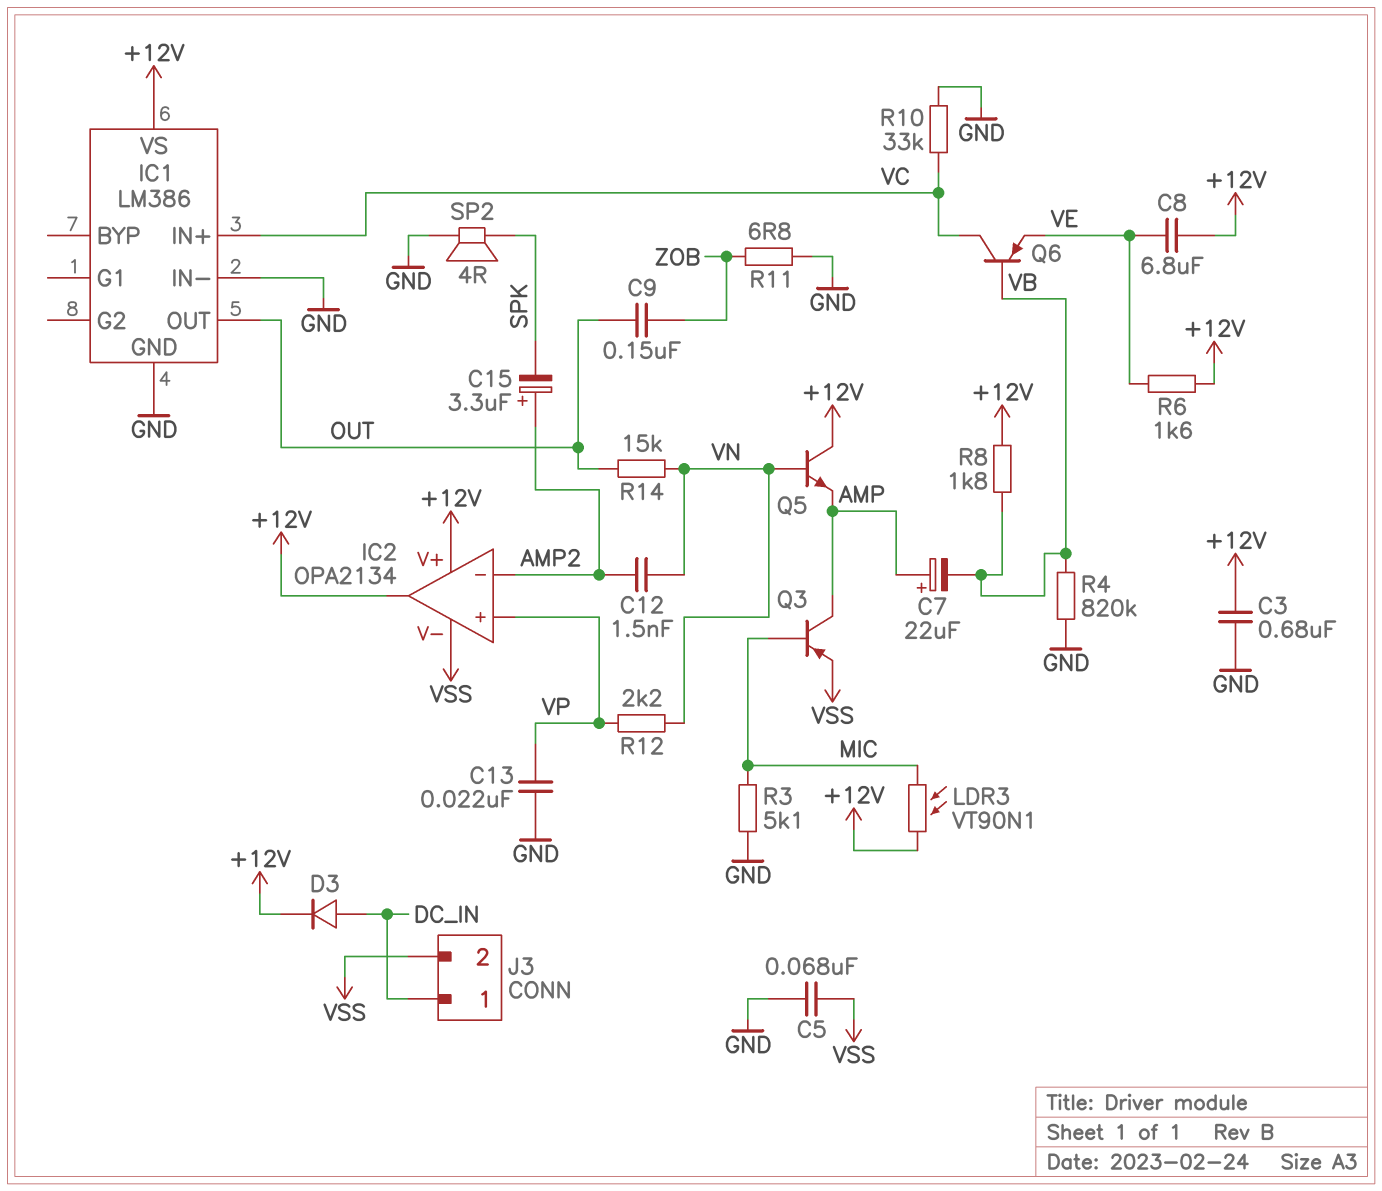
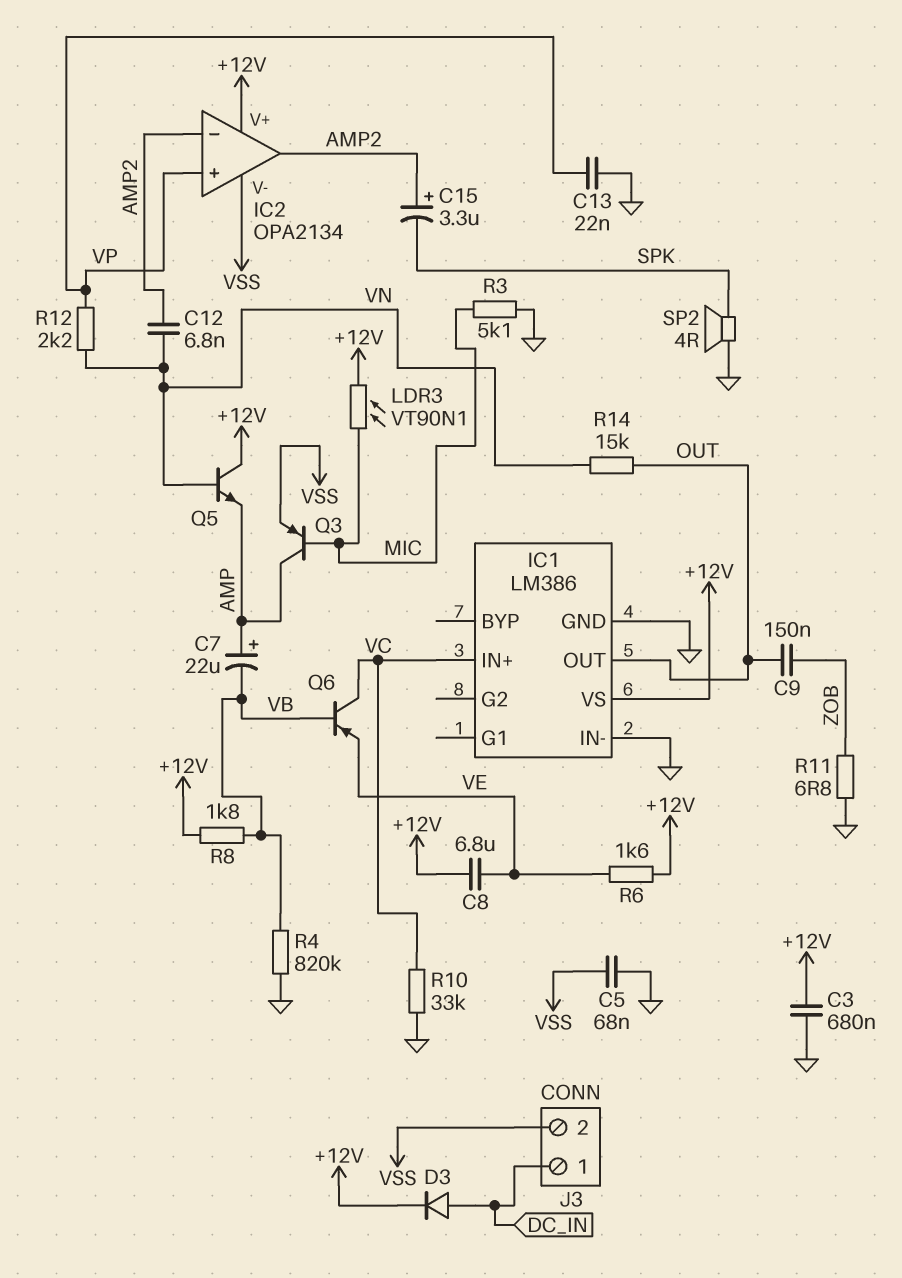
C12: 1.5nF (AMP2, VN) -> 6.8nF (AMP2, VN)
IC2 pin out: +12V -> AMP2

